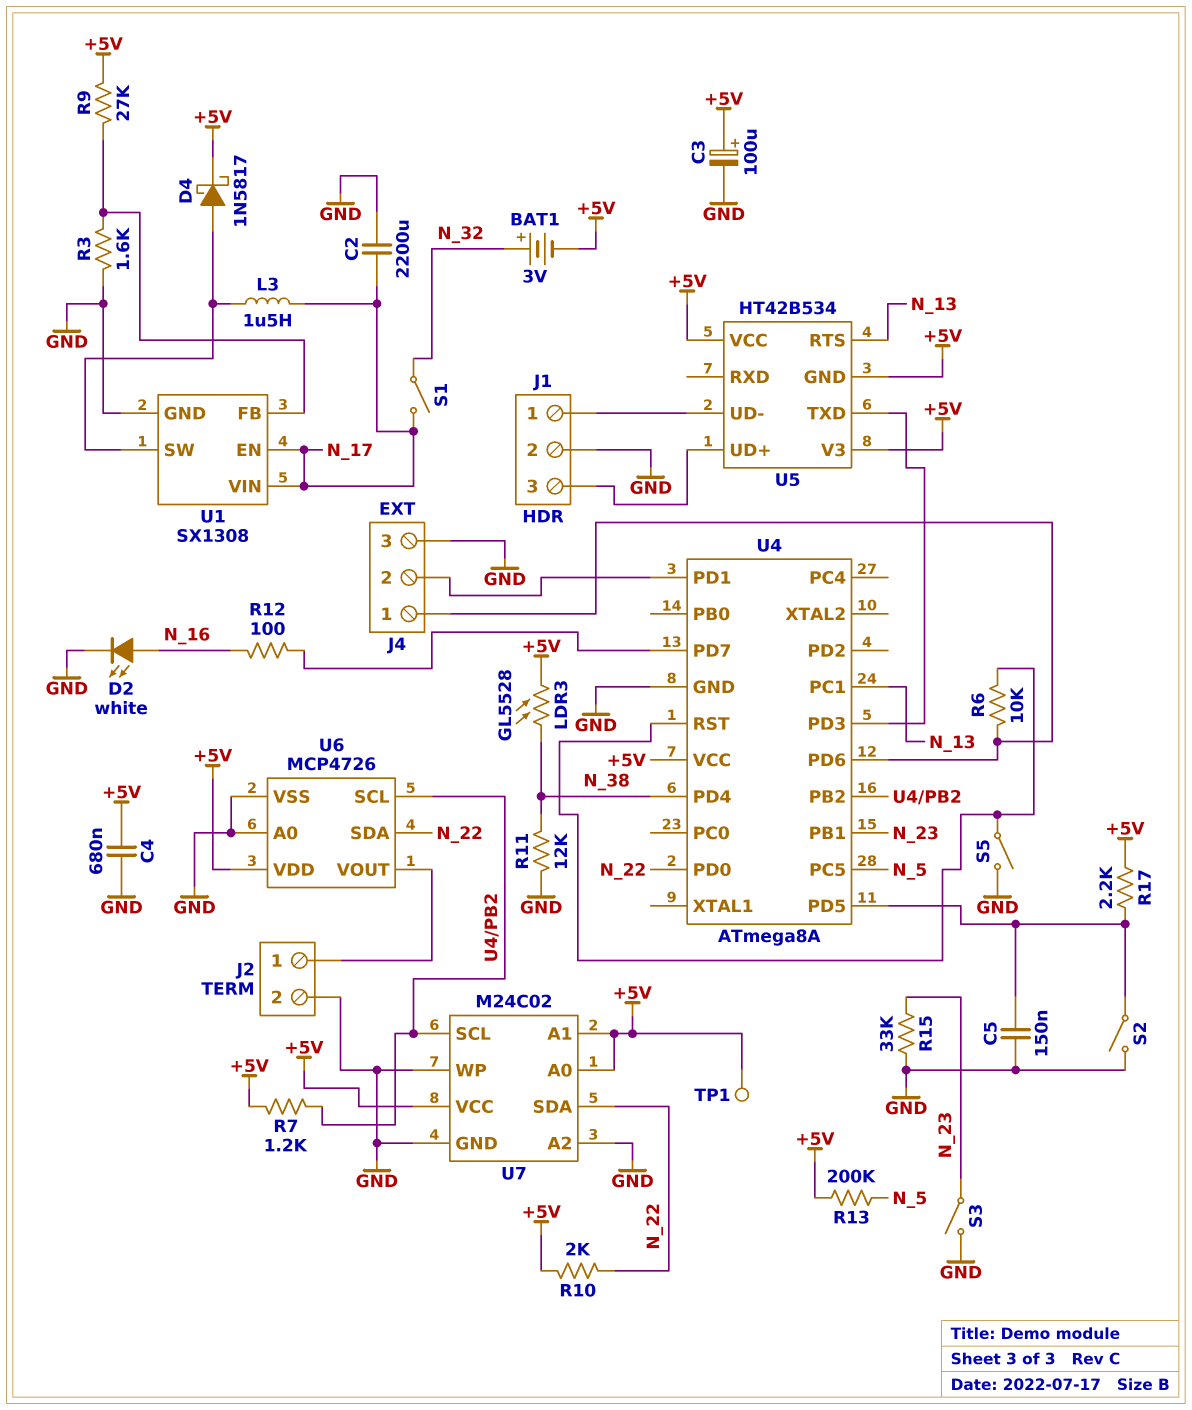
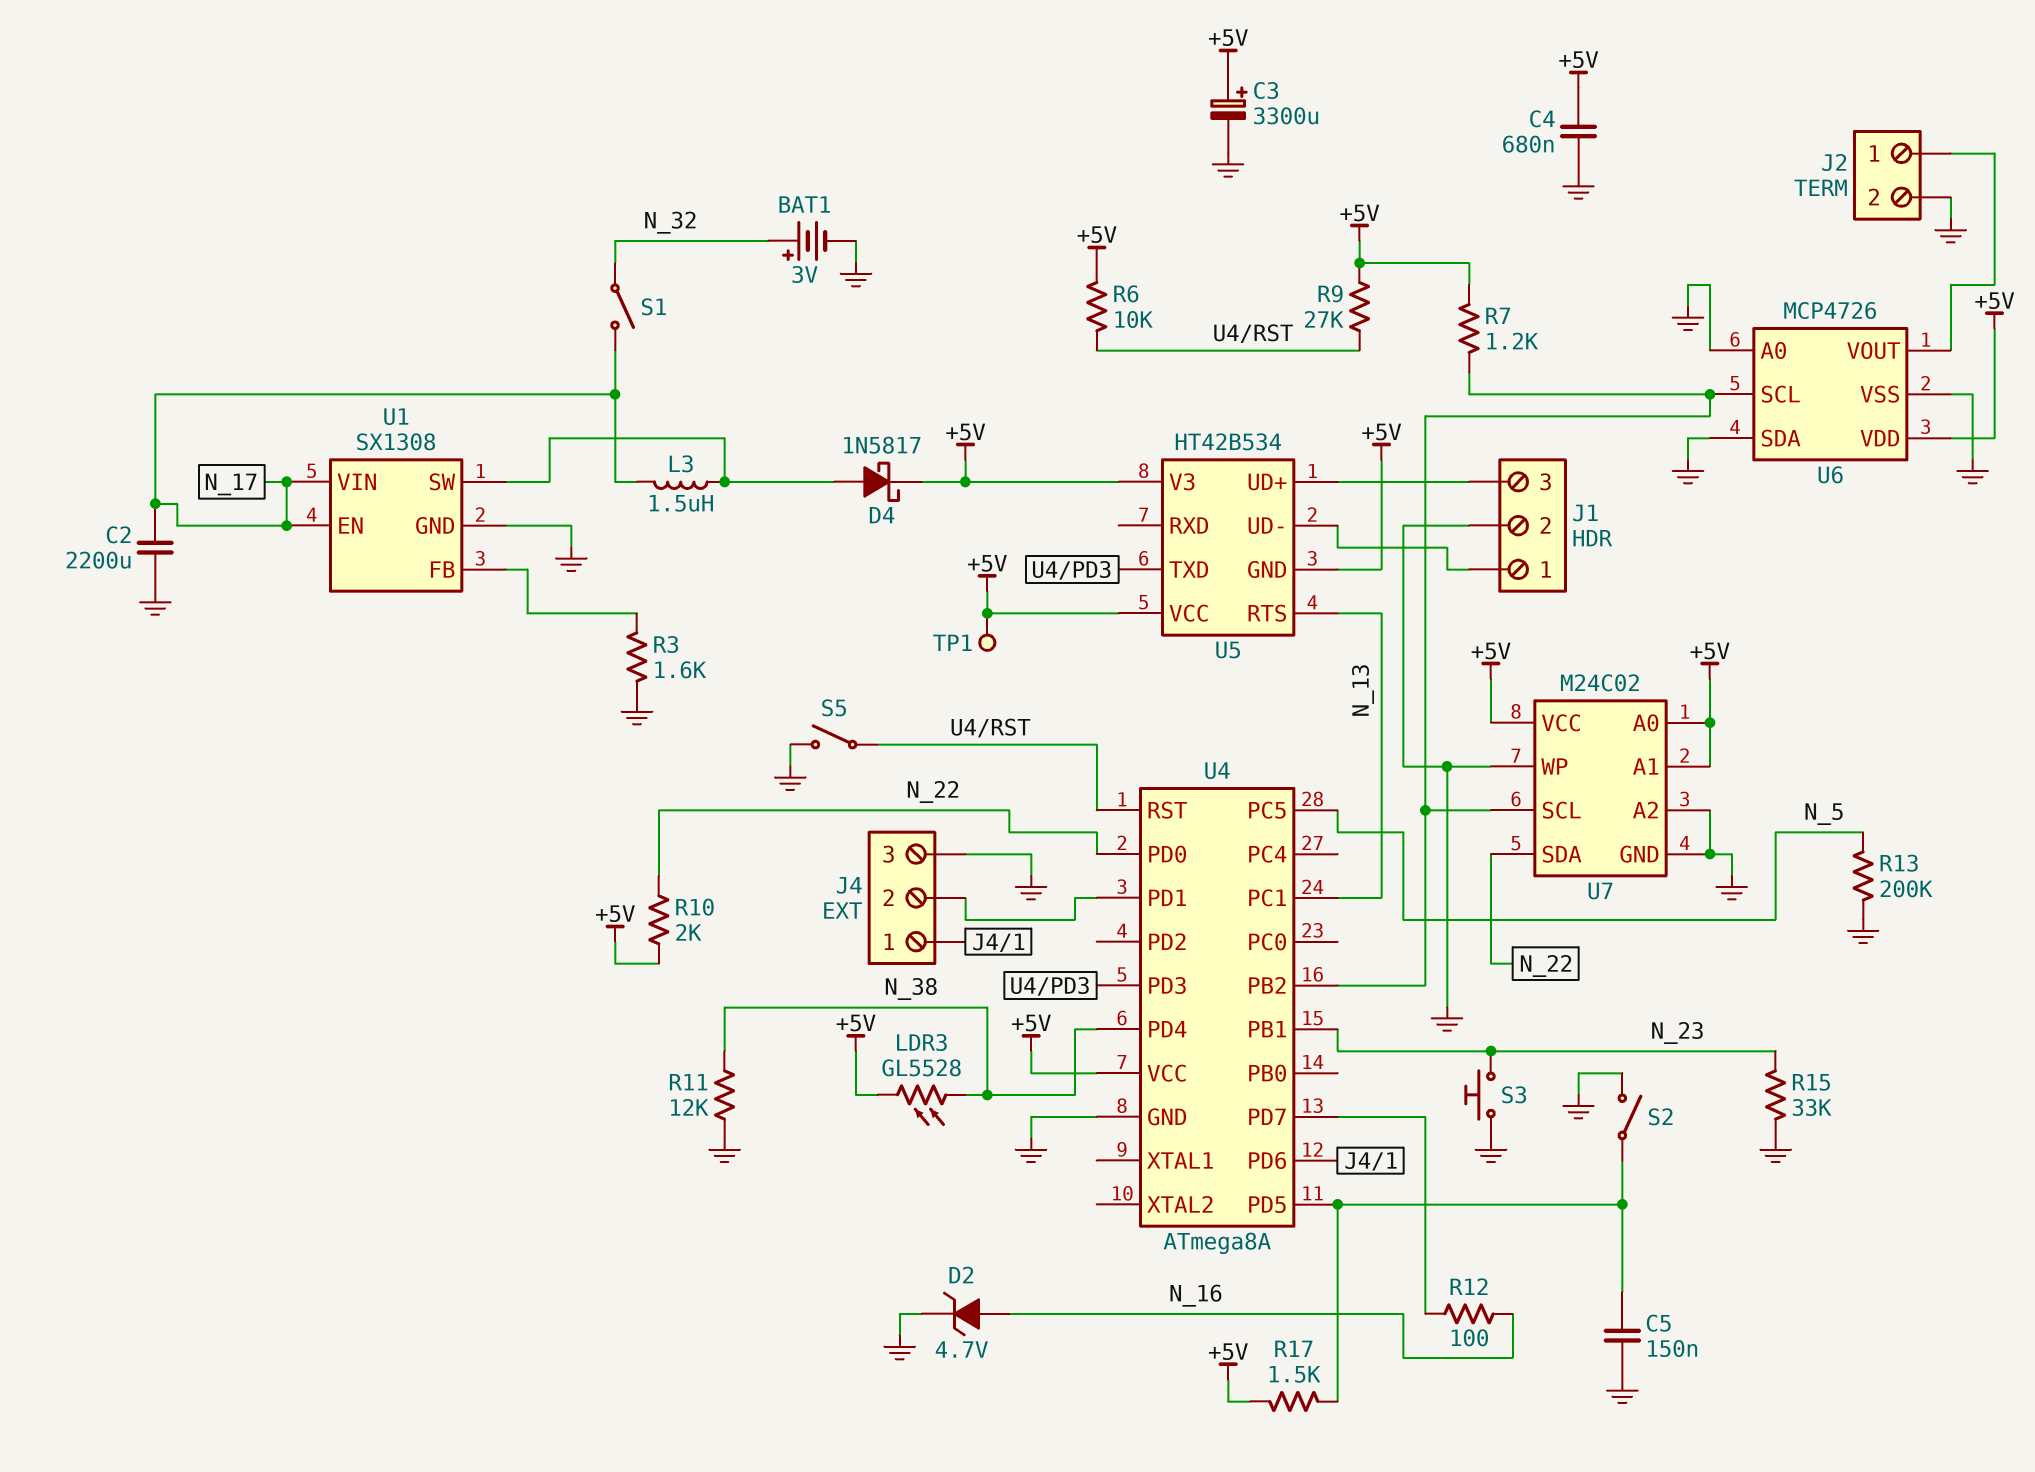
BAT1: 3V (plus N_32, minus +5V) -> 3V (plus N_32, minus GND)
C3: 100uF (plus +5V, minus GND) -> 3300uF (plus +5V, minus GND)
D2: LED white (A N_16, K GND) -> zener 4.7V (A N_16, K GND)
R6: 10k (J4/1, U4/RST) -> 10k (+5V, U4/RST)
R9: 27k (+5V, U1/FB) -> 27k (+5V, U4/RST)
R13: 200k (+5V, N_5) -> 200k (GND, N_5)
R17: 2.2k (+5V, U4/PD5) -> 1.5k (+5V, U4/PD5)
S3: switch (GND, N_23) -> button (GND, N_23)
U6 pin SDA: N_22 -> GND

